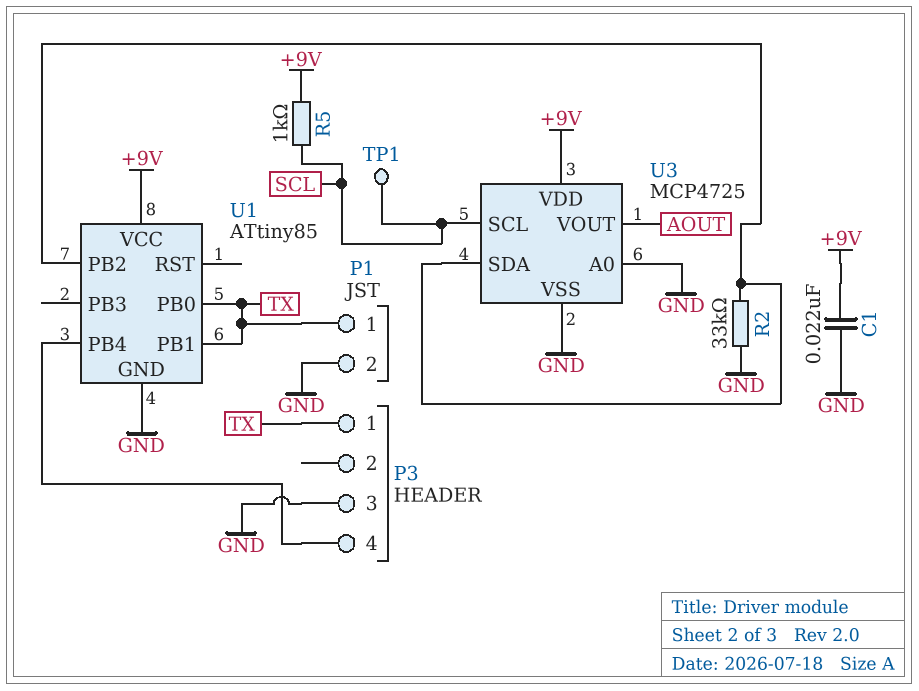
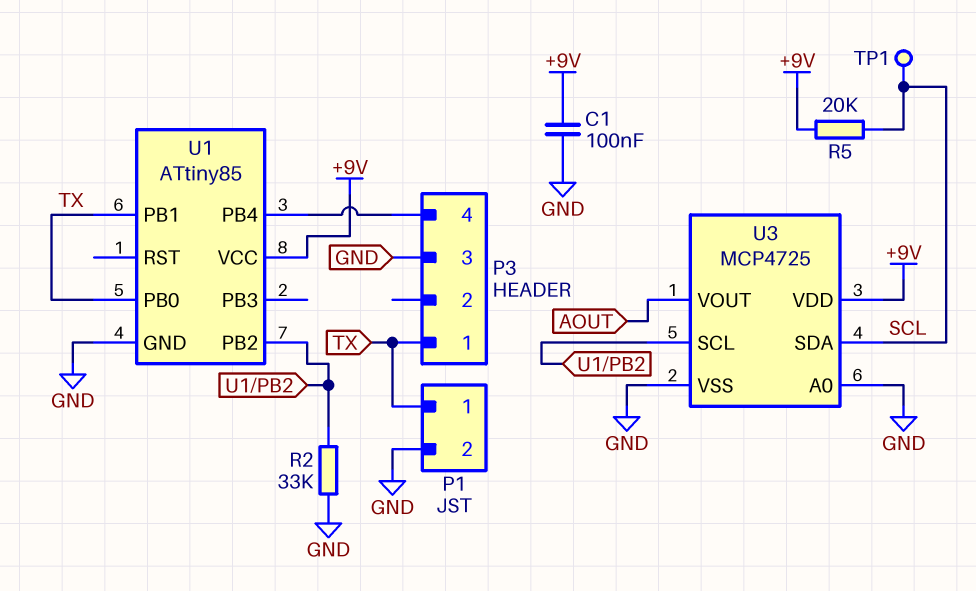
C1: 22nF (+9V, GND) -> 100nF (+9V, GND)
R5: 1k (+9V, SCL) -> 20k (+9V, SCL)
U3 pin SCL: SCL -> U1/PB2
U3 pin SDA: U1/PB2 -> SCL

